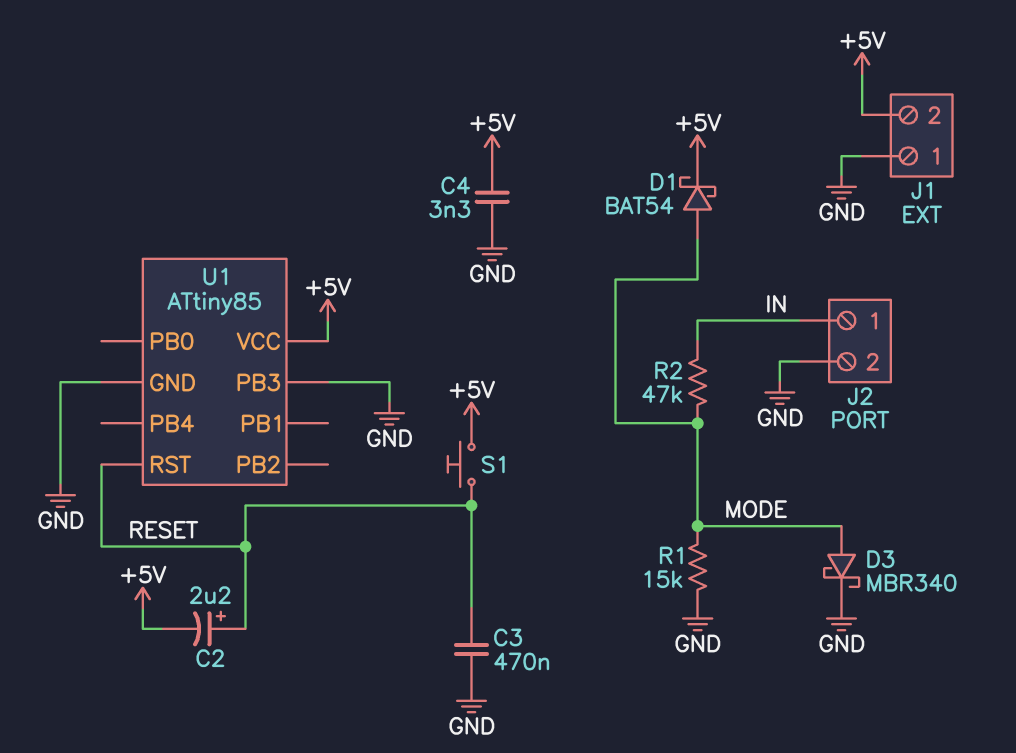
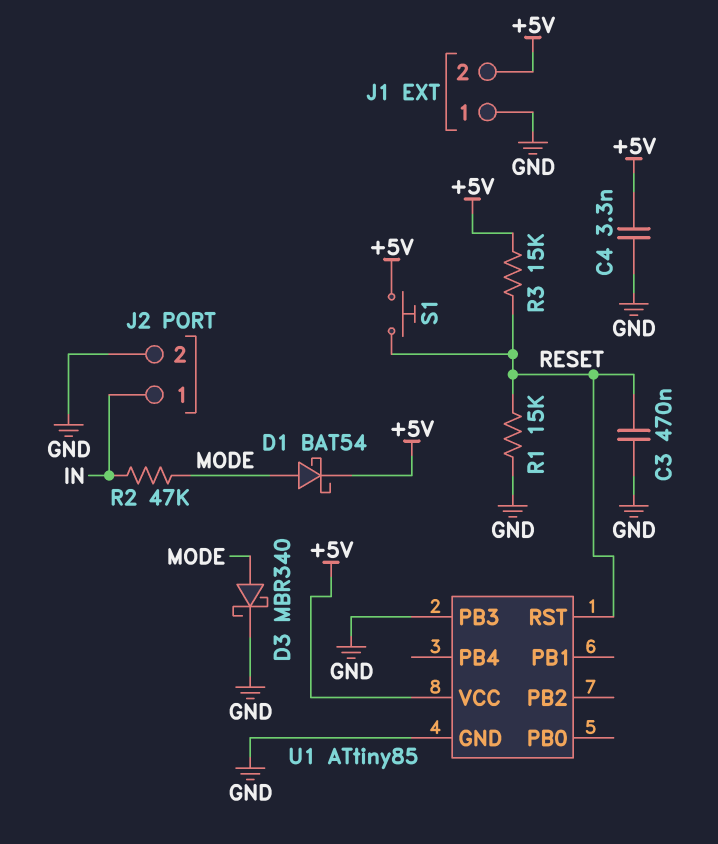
C2: 2.2uF (plus RESET, minus +5V) -> none
R1: 15k (GND, MODE) -> 15k (GND, RESET)
R3: none -> 15k (+5V, RESET)

